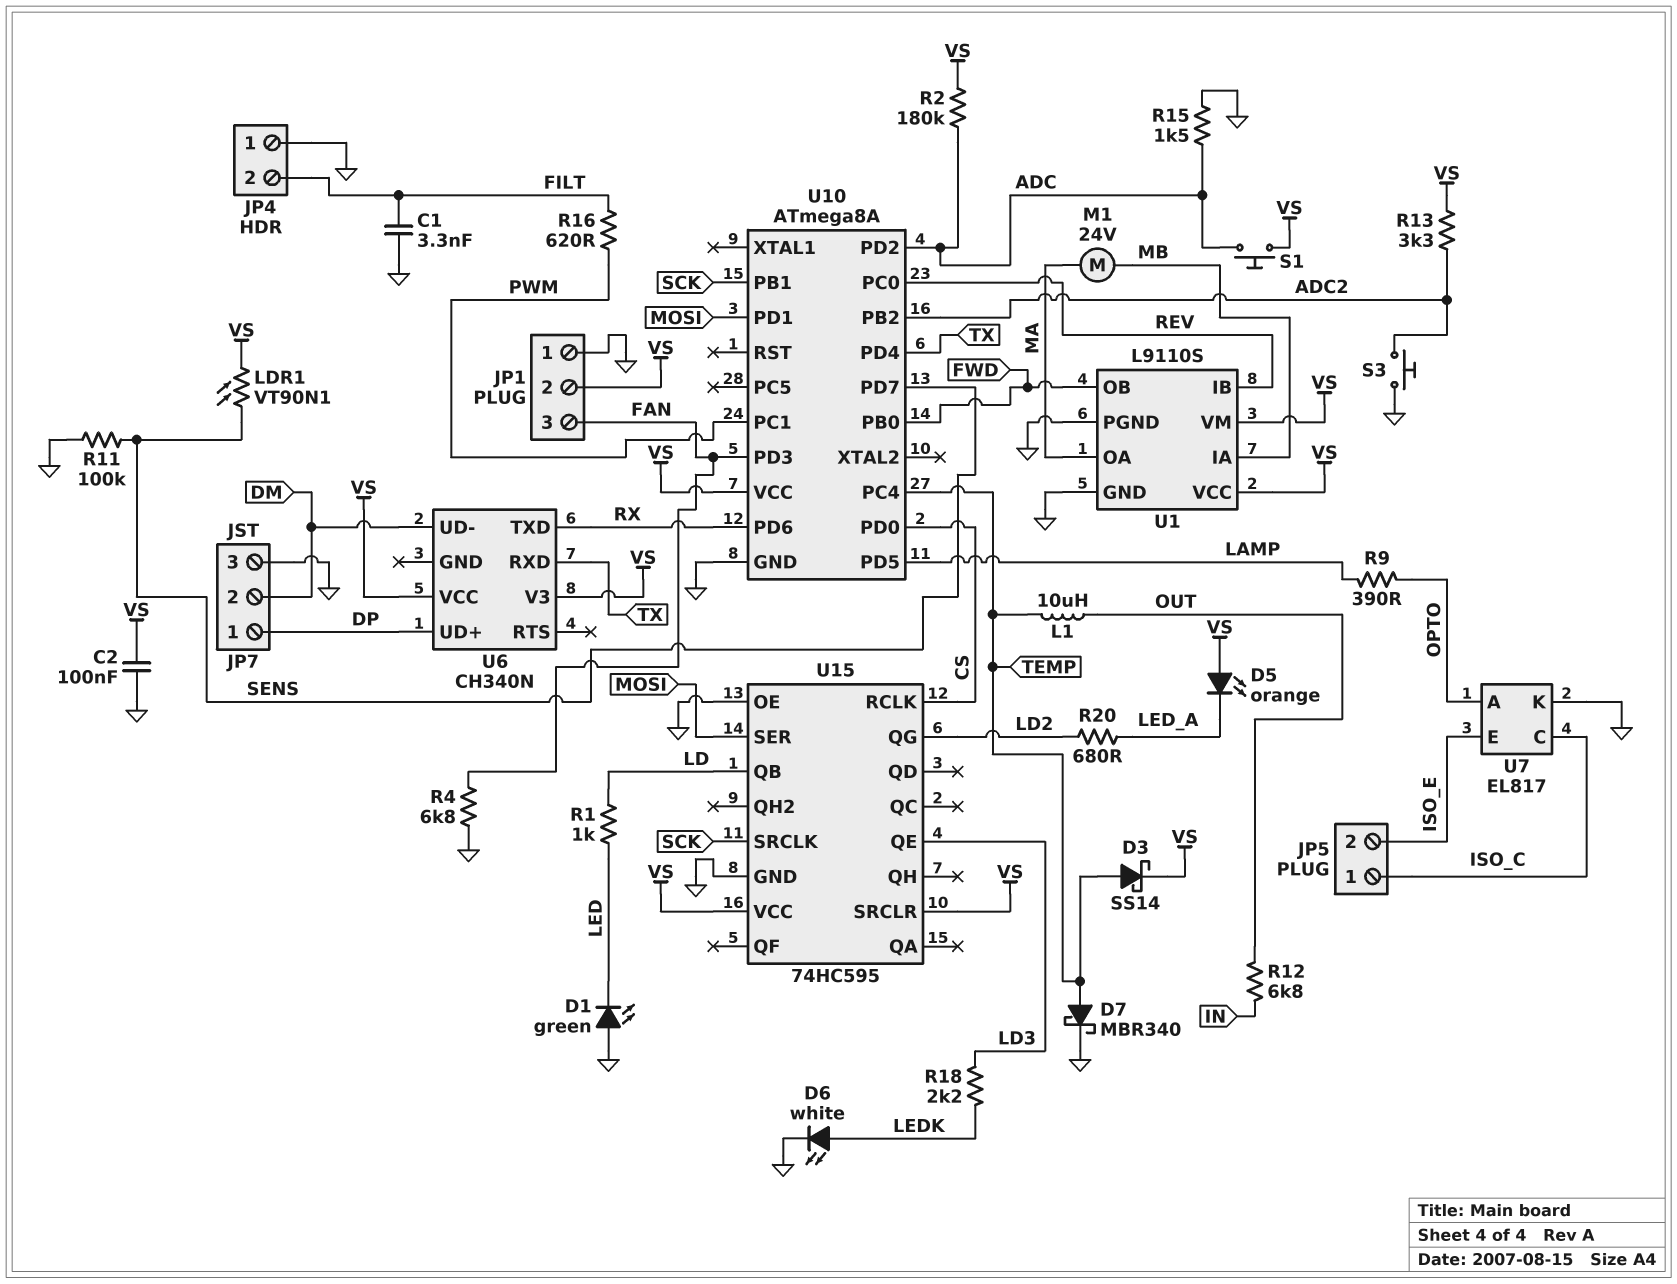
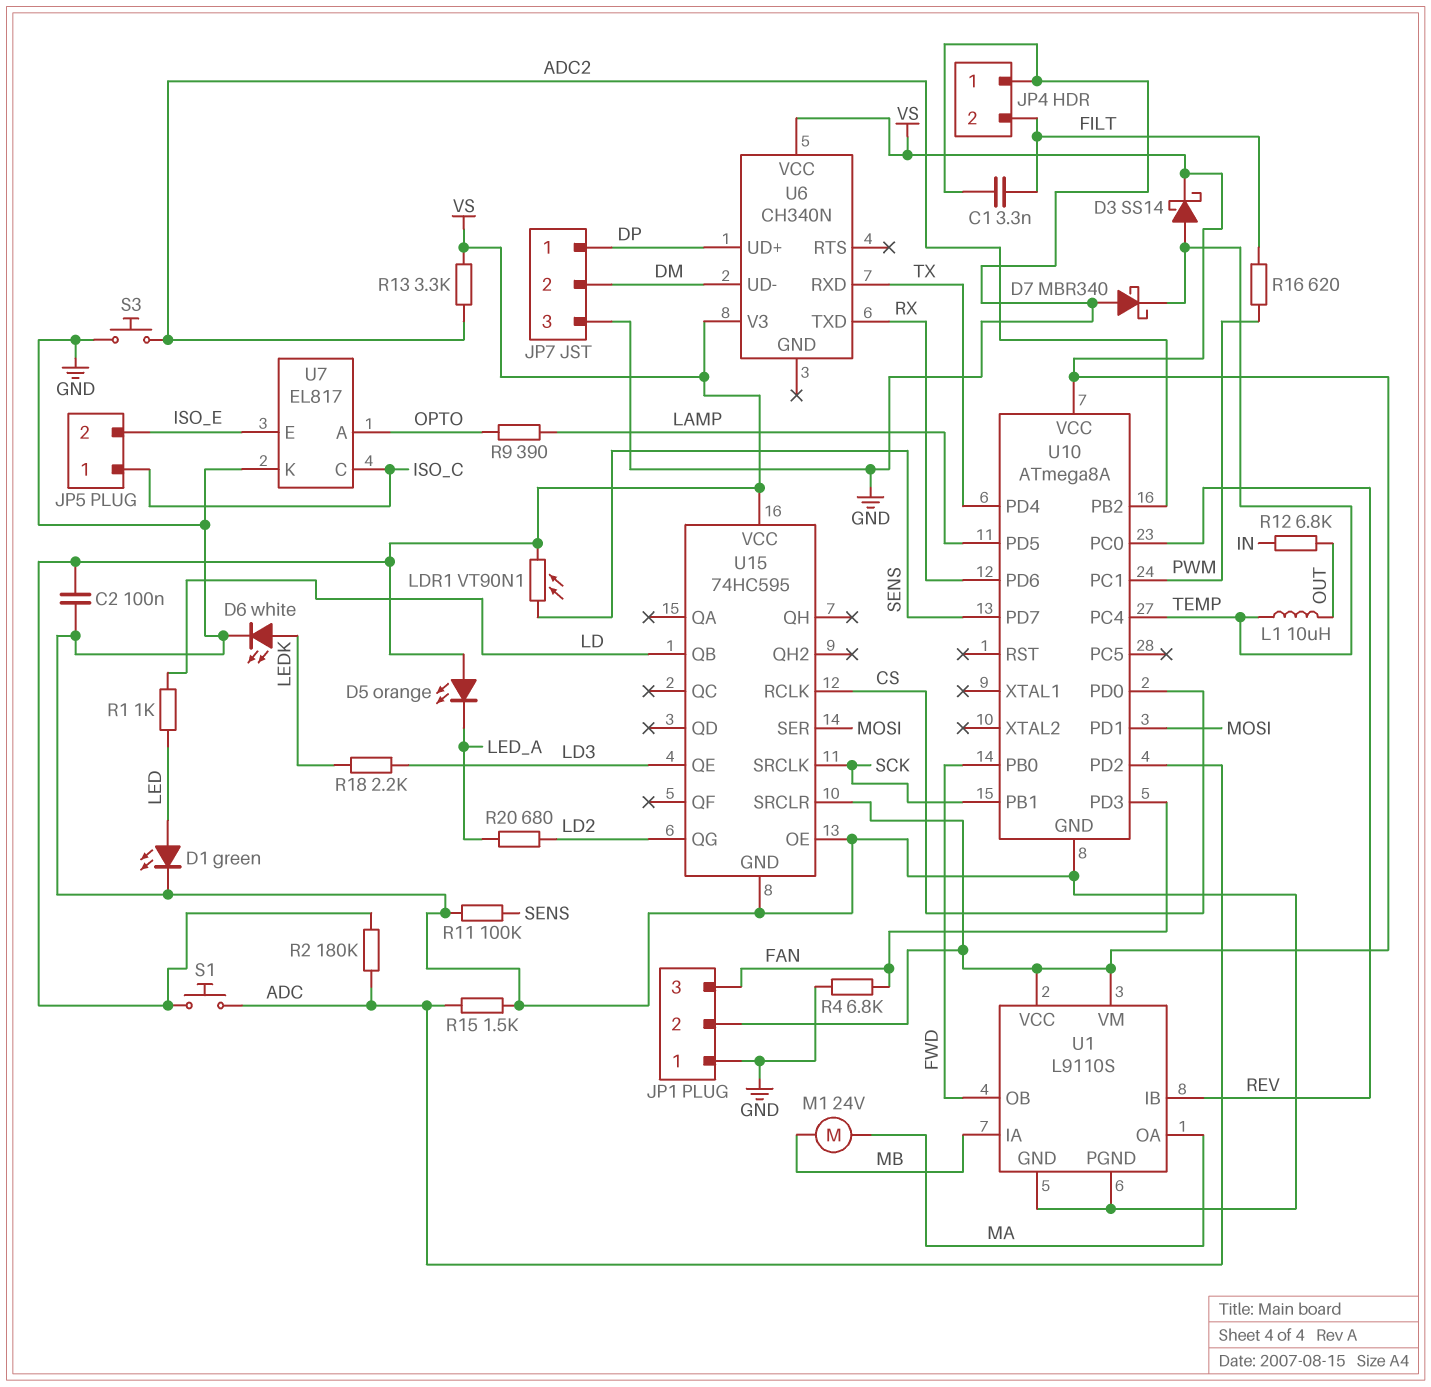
D1: LED green (A GND, K LED) -> LED green (A LED, K GND)
D7: schottky MBR340 (A TEMP, K GND) -> schottky MBR340 (A GND, K TEMP)

